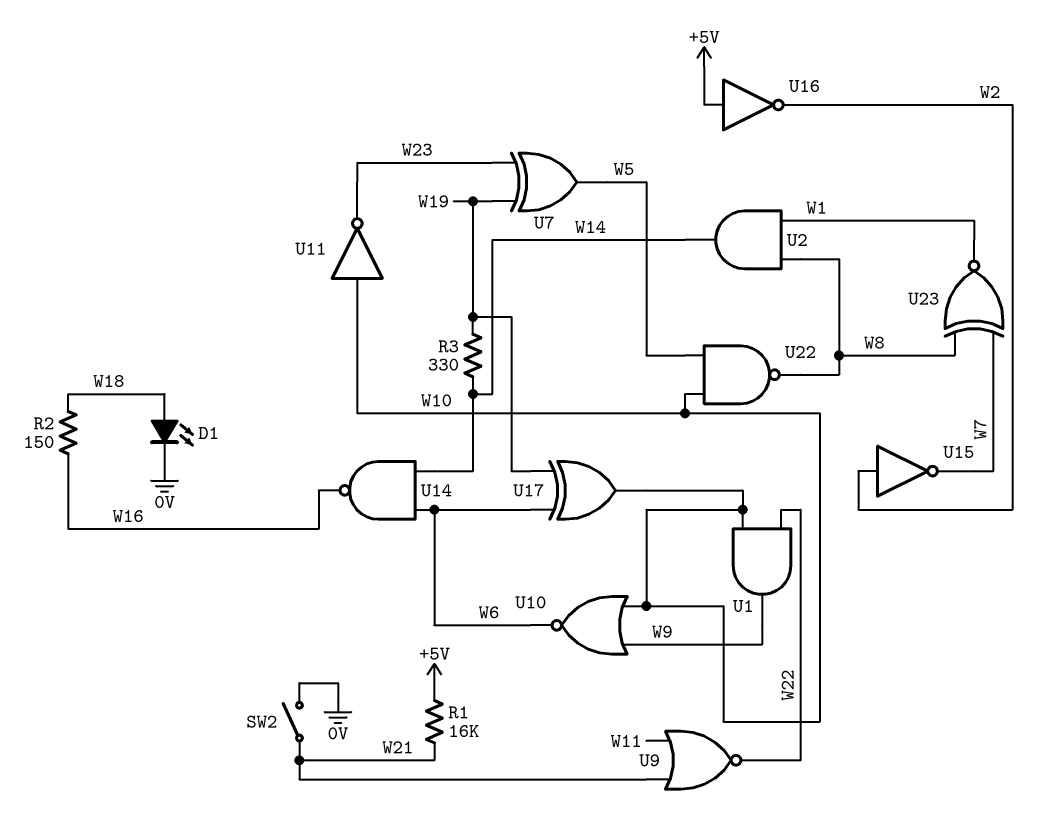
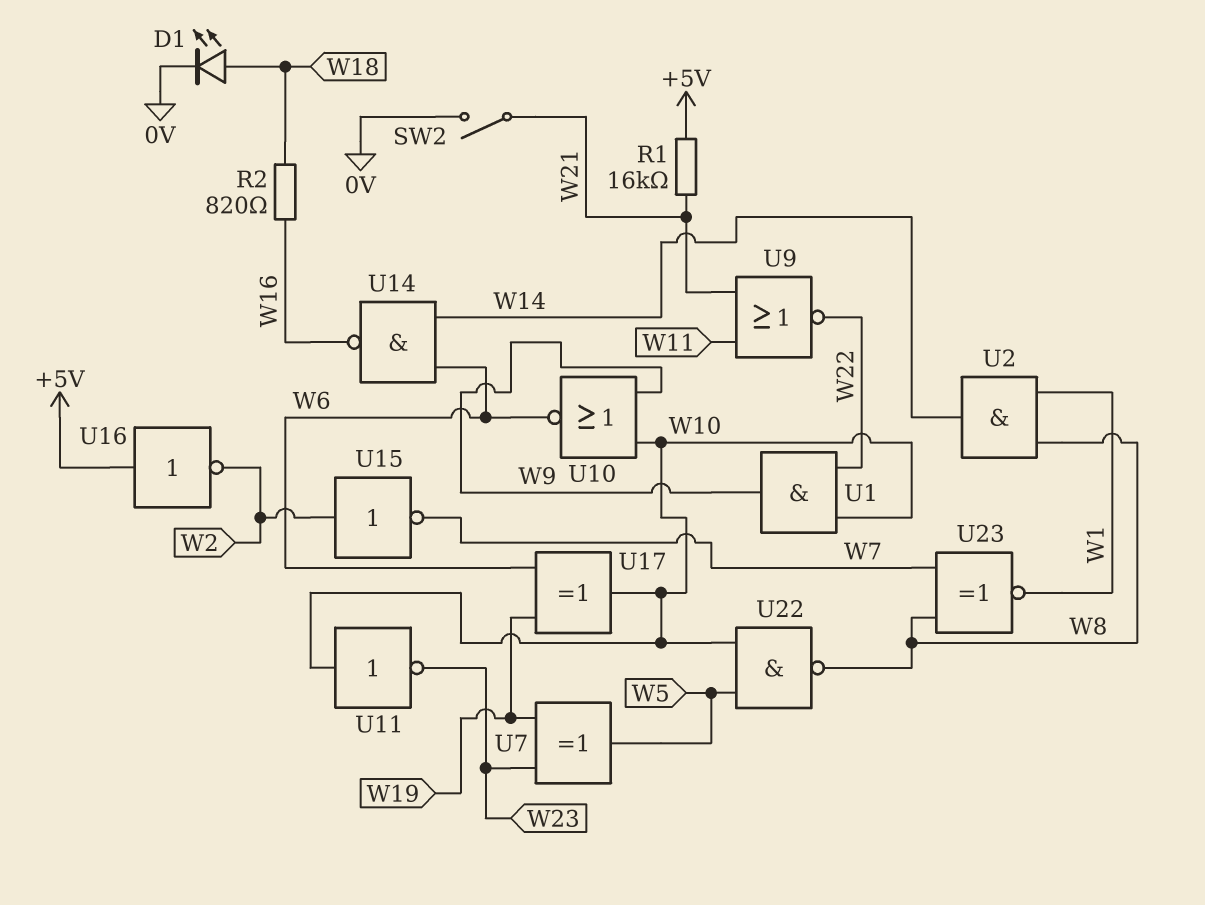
R2: 150 (W16, W18) -> 820 (W16, W18)
R3: 330 (W14, W19) -> none

